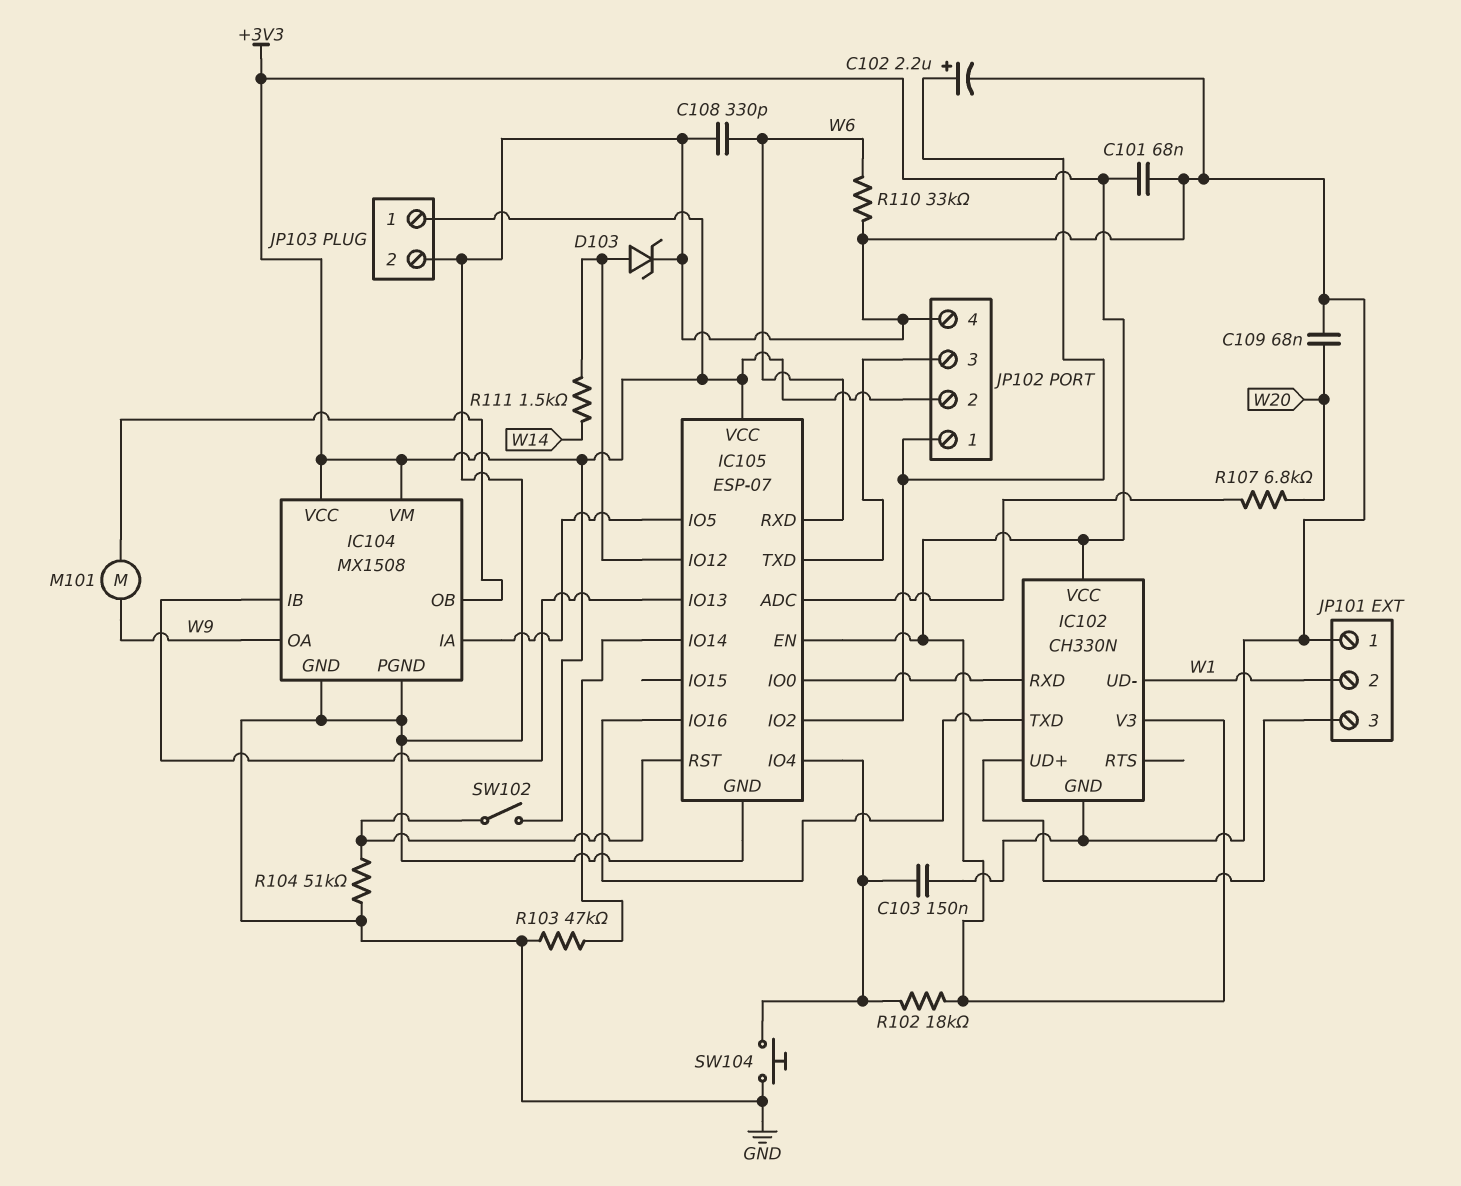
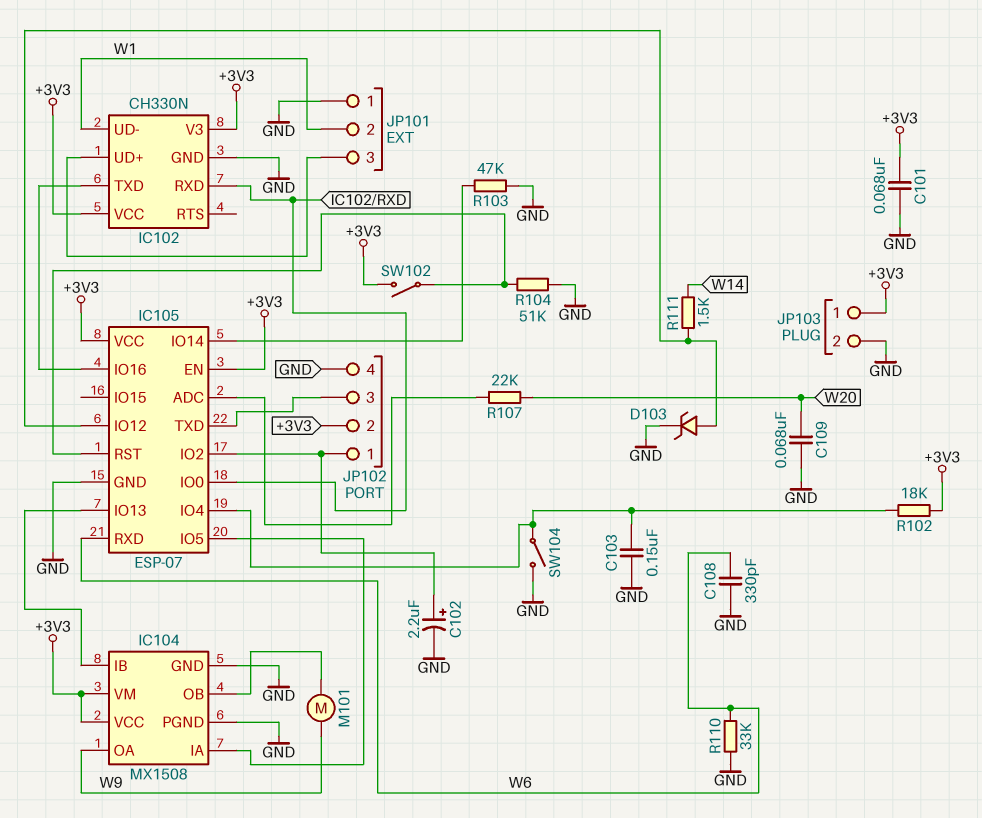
R107: 6.8k (IC105/ADC, W20) -> 22k (IC105/ADC, W20)
SW104: button (GND, IC105/IO4) -> switch (GND, IC105/IO4)

